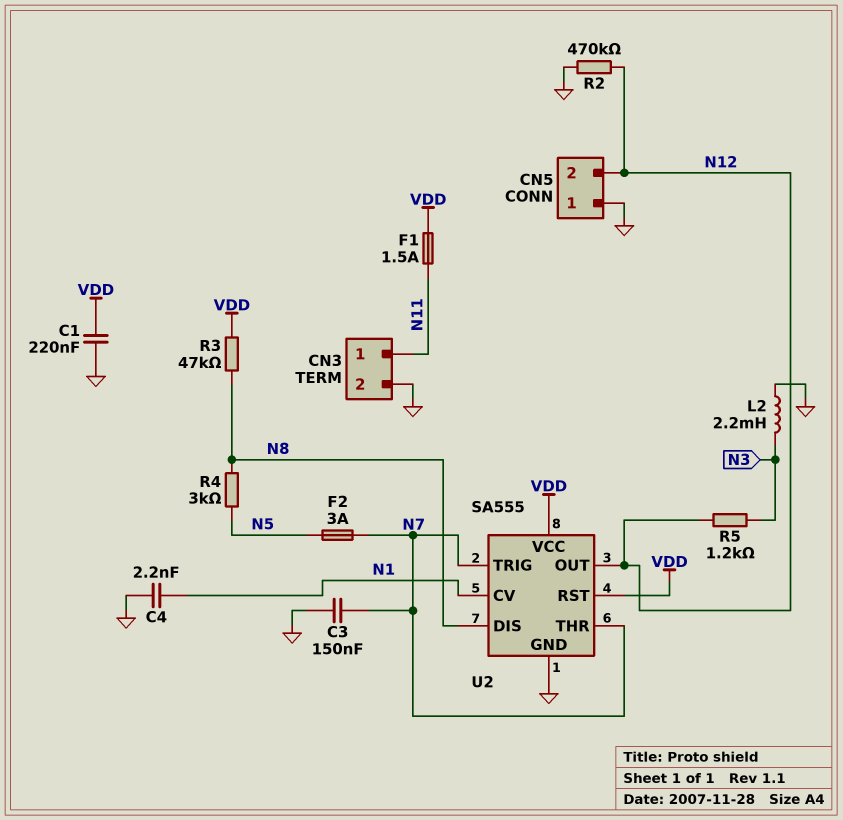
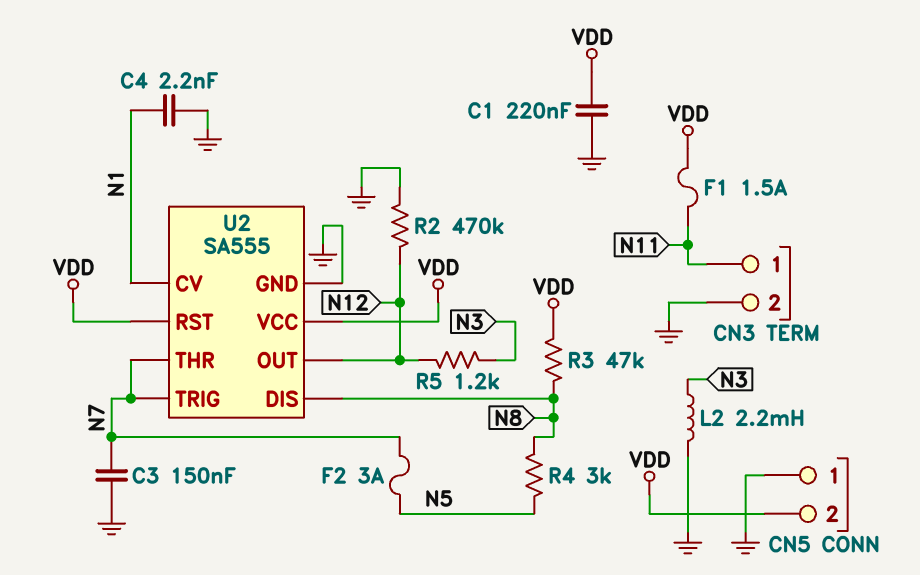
CN5 pin 2: N12 -> VDD

